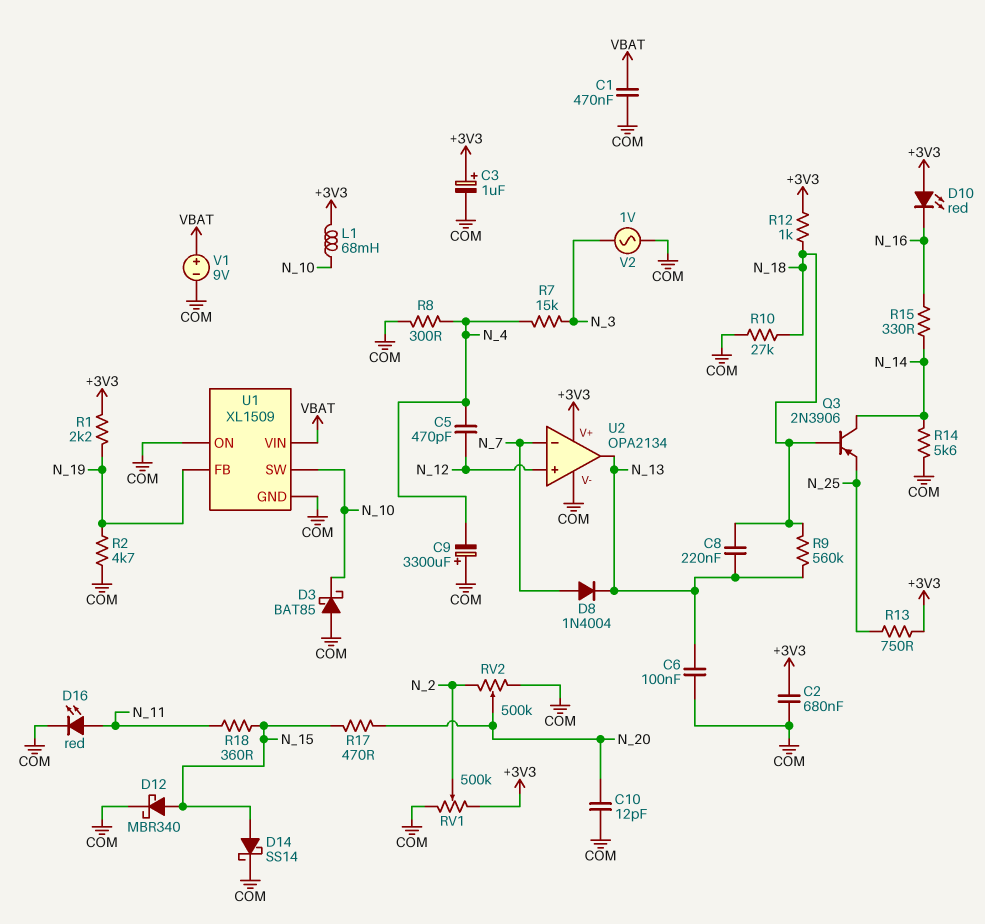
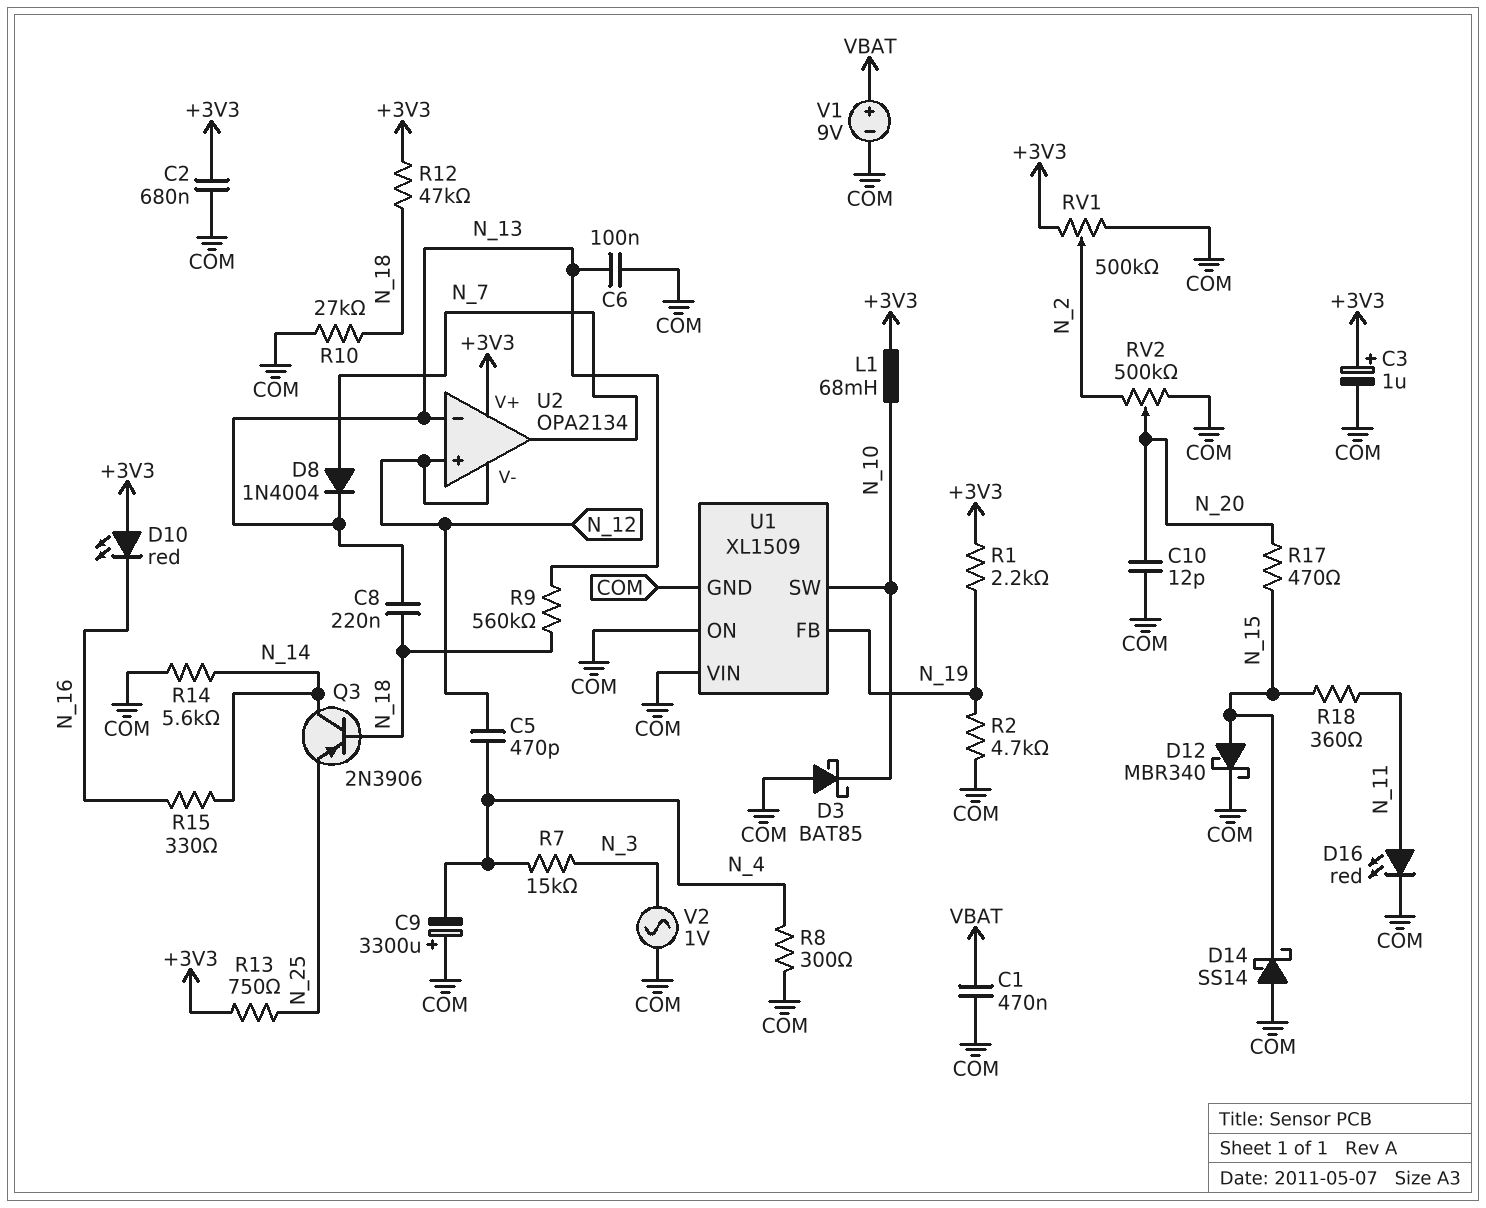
D14: schottky SS14 (A N_15, K COM) -> schottky SS14 (A COM, K N_15)
R12: 1k (+3V3, N_18) -> 47k (+3V3, N_18)
U1 pin VIN: VBAT -> COM
U2 pin V-: COM -> N_12
U2 pin in-: N_7 -> N_13
U2 pin out: N_13 -> N_7

